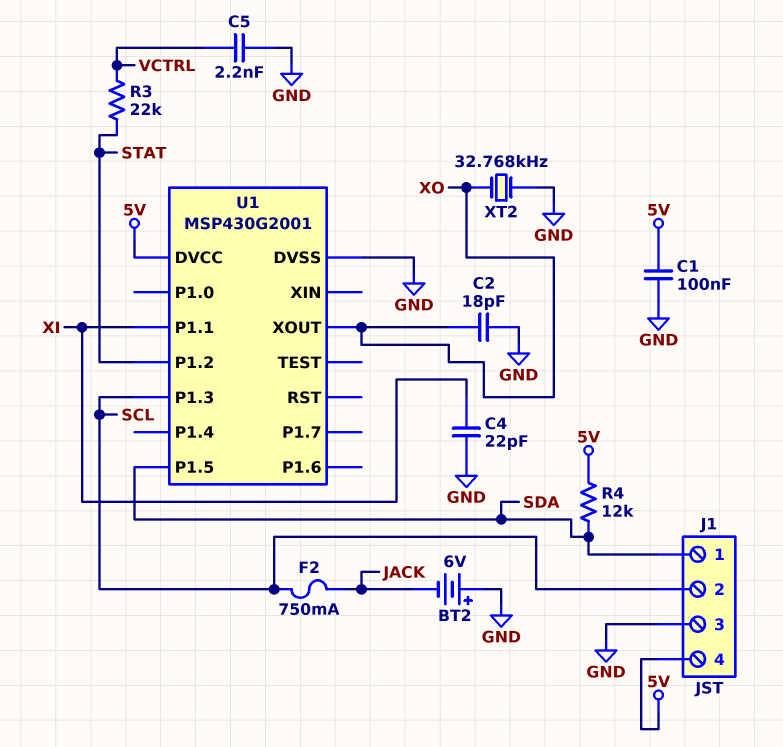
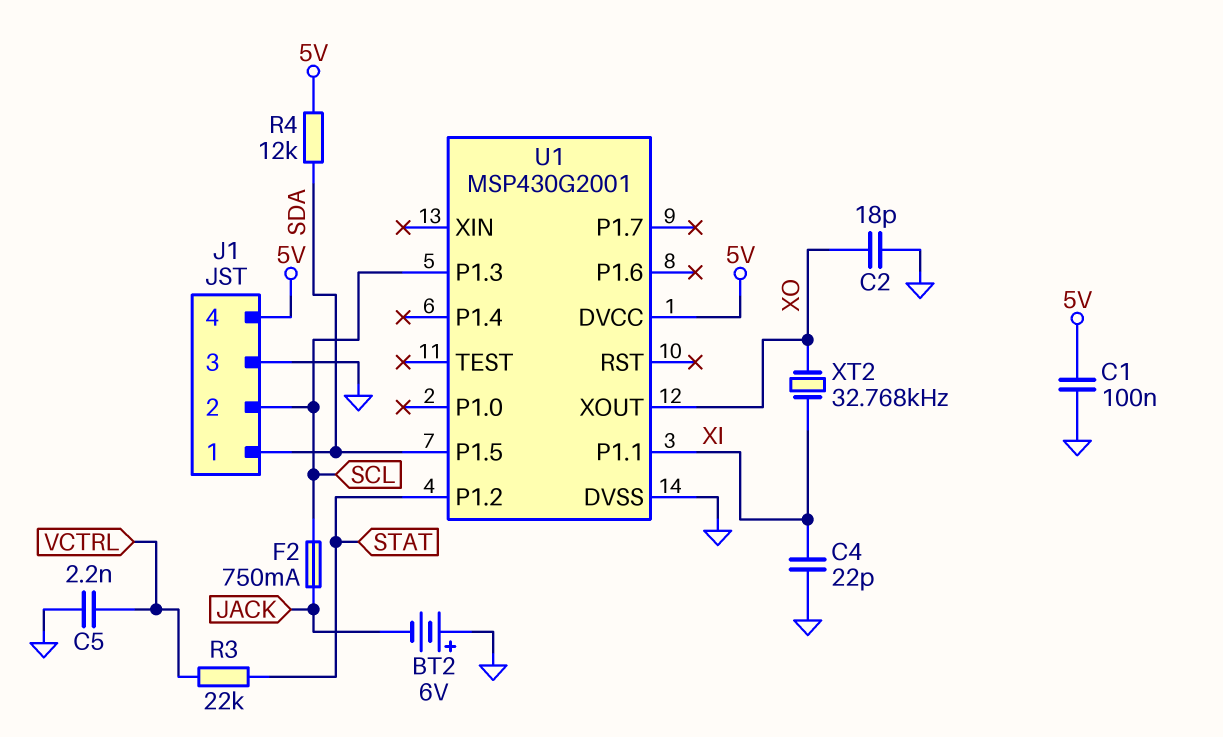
XT2: 32.768kHz (GND, XO) -> 32.768kHz (XI, XO)

